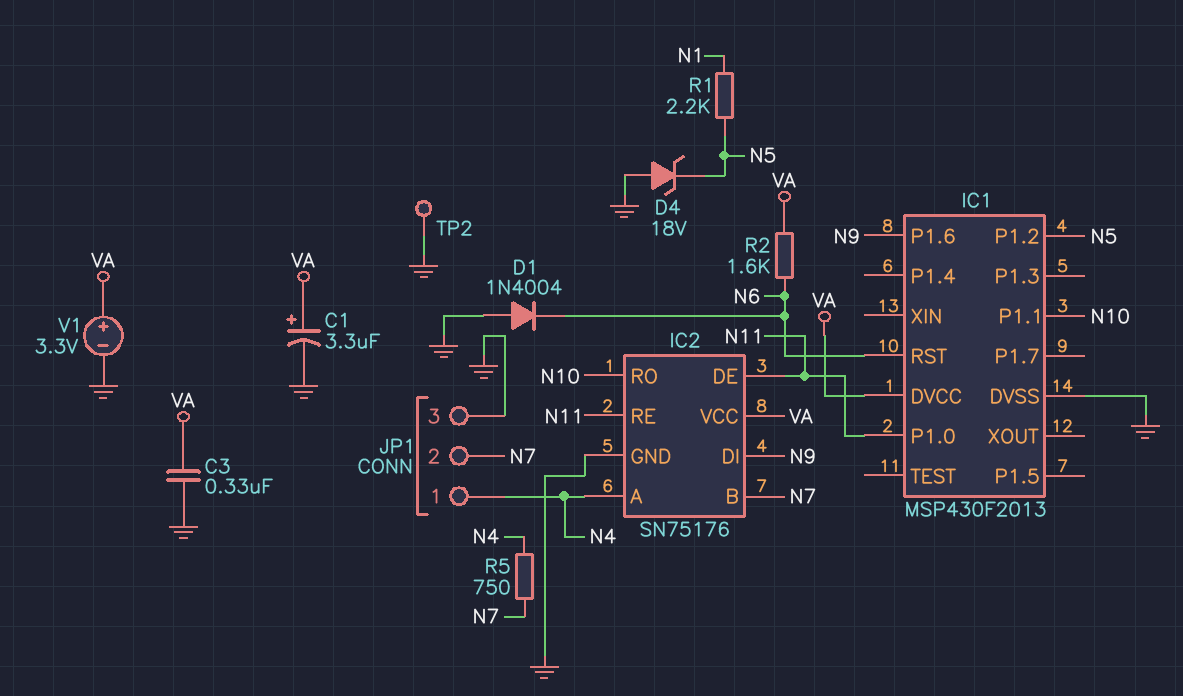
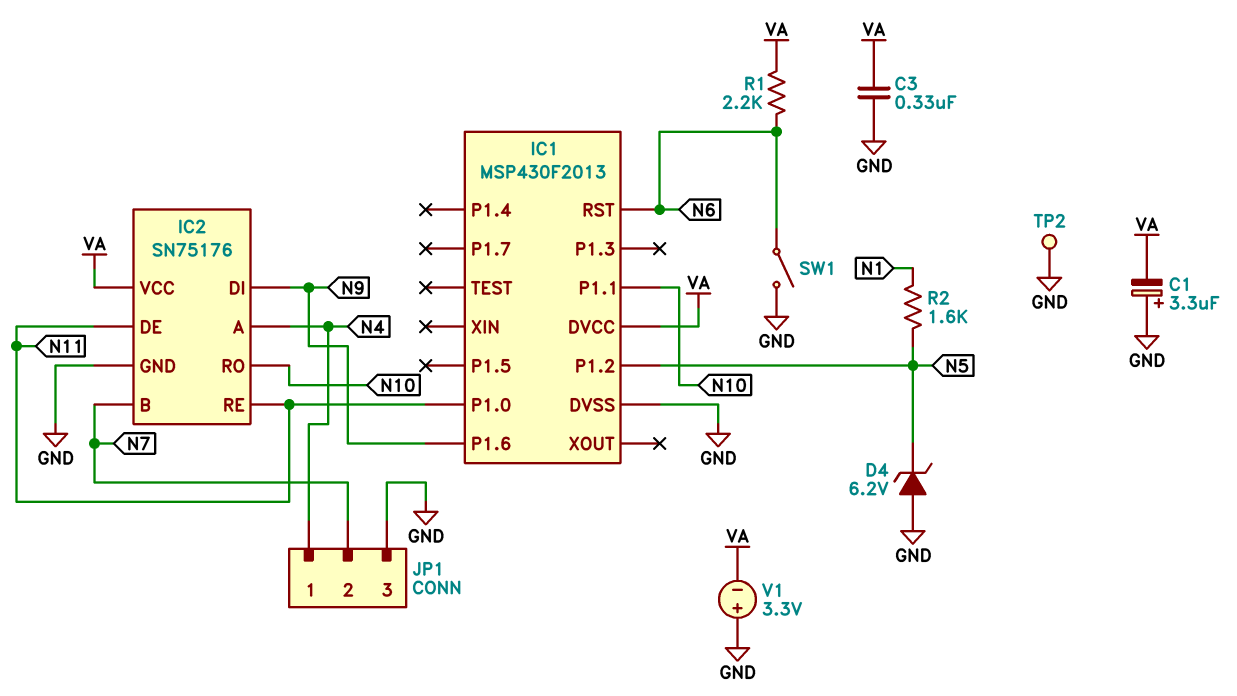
C1: 3.3uF (plus VA, minus GND) -> 3.3uF (plus GND, minus VA)
D1: diode 1N4004 (A GND, K N6) -> none
D4: zener 18V (A GND, K N5) -> zener 6.2V (A GND, K N5)
R1: 2.2k (N1, N5) -> 2.2k (N6, VA)
R2: 1.6k (N6, VA) -> 1.6k (N1, N5)
R5: 750 (N4, N7) -> none
SW1: none -> switch (GND, N6)
V1: 3.3V (plus VA, minus GND) -> 3.3V (plus GND, minus VA)

